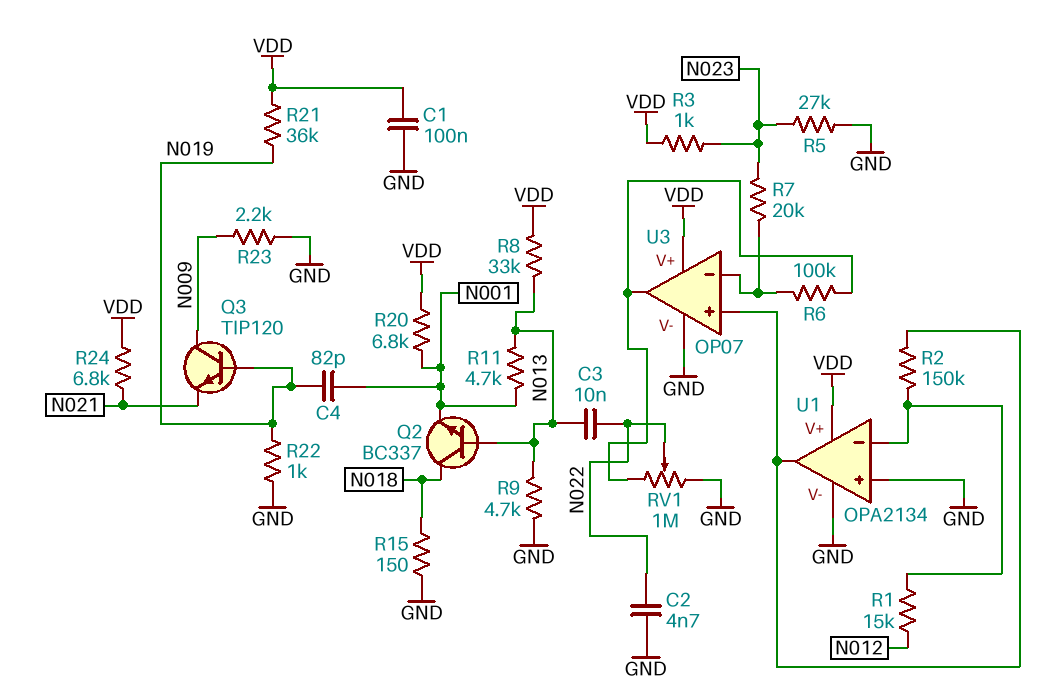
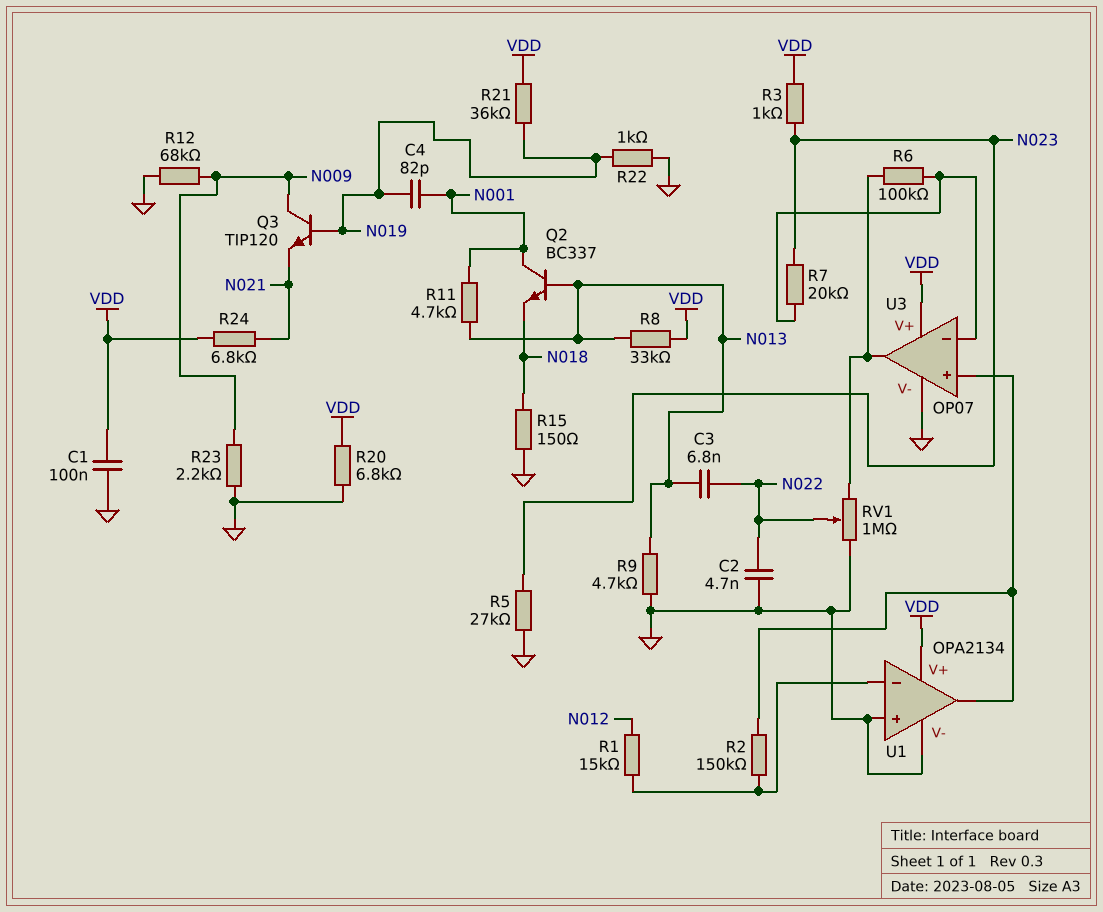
C3: 10nF (N013, N022) -> 6.8nF (N013, N022)
Q2: NPN BC337 (B N013, C N018, E N001) -> NPN BC337 (B N013, C N001, E N018)
R12: none -> 68k (GND, N009)
R20: 6.8k (N001, VDD) -> 6.8k (GND, VDD)

